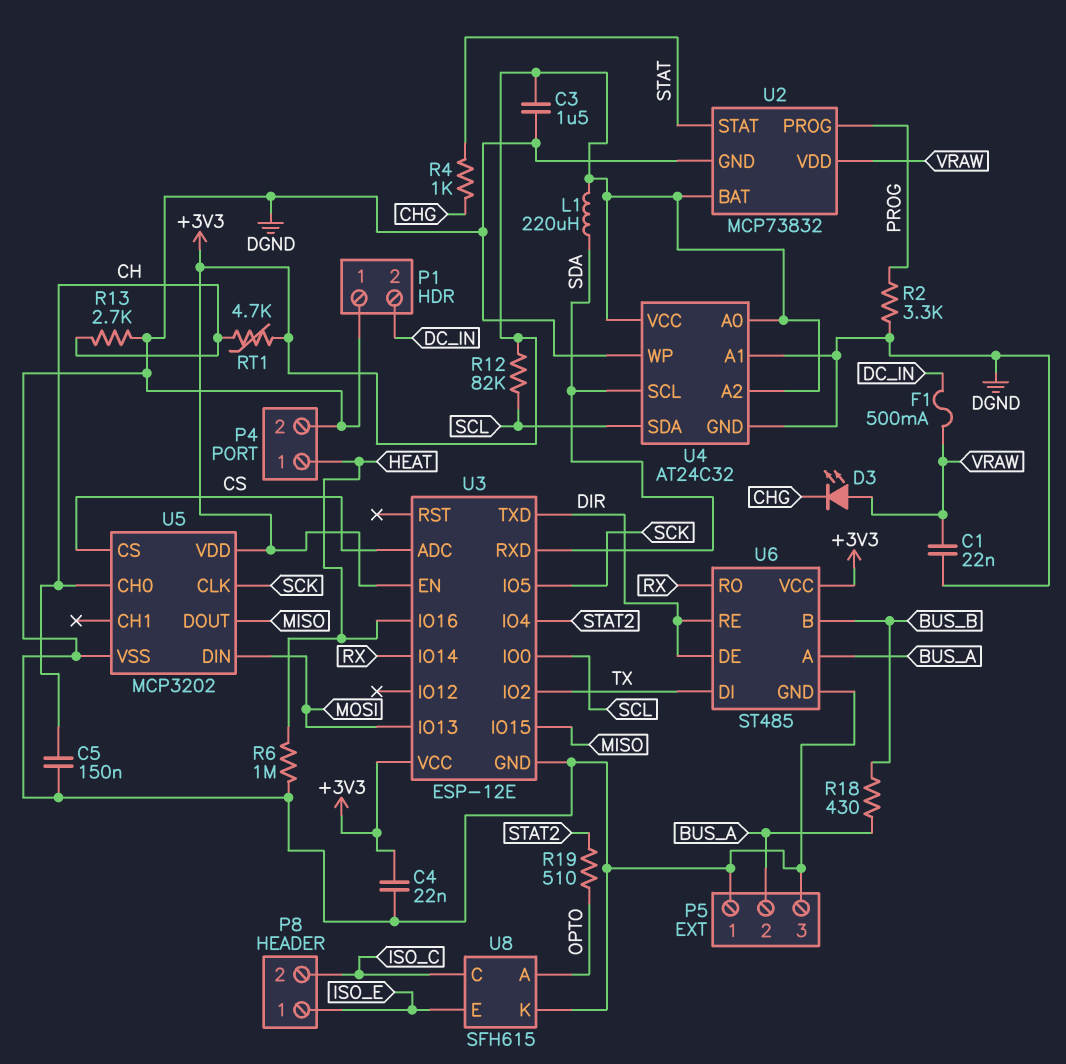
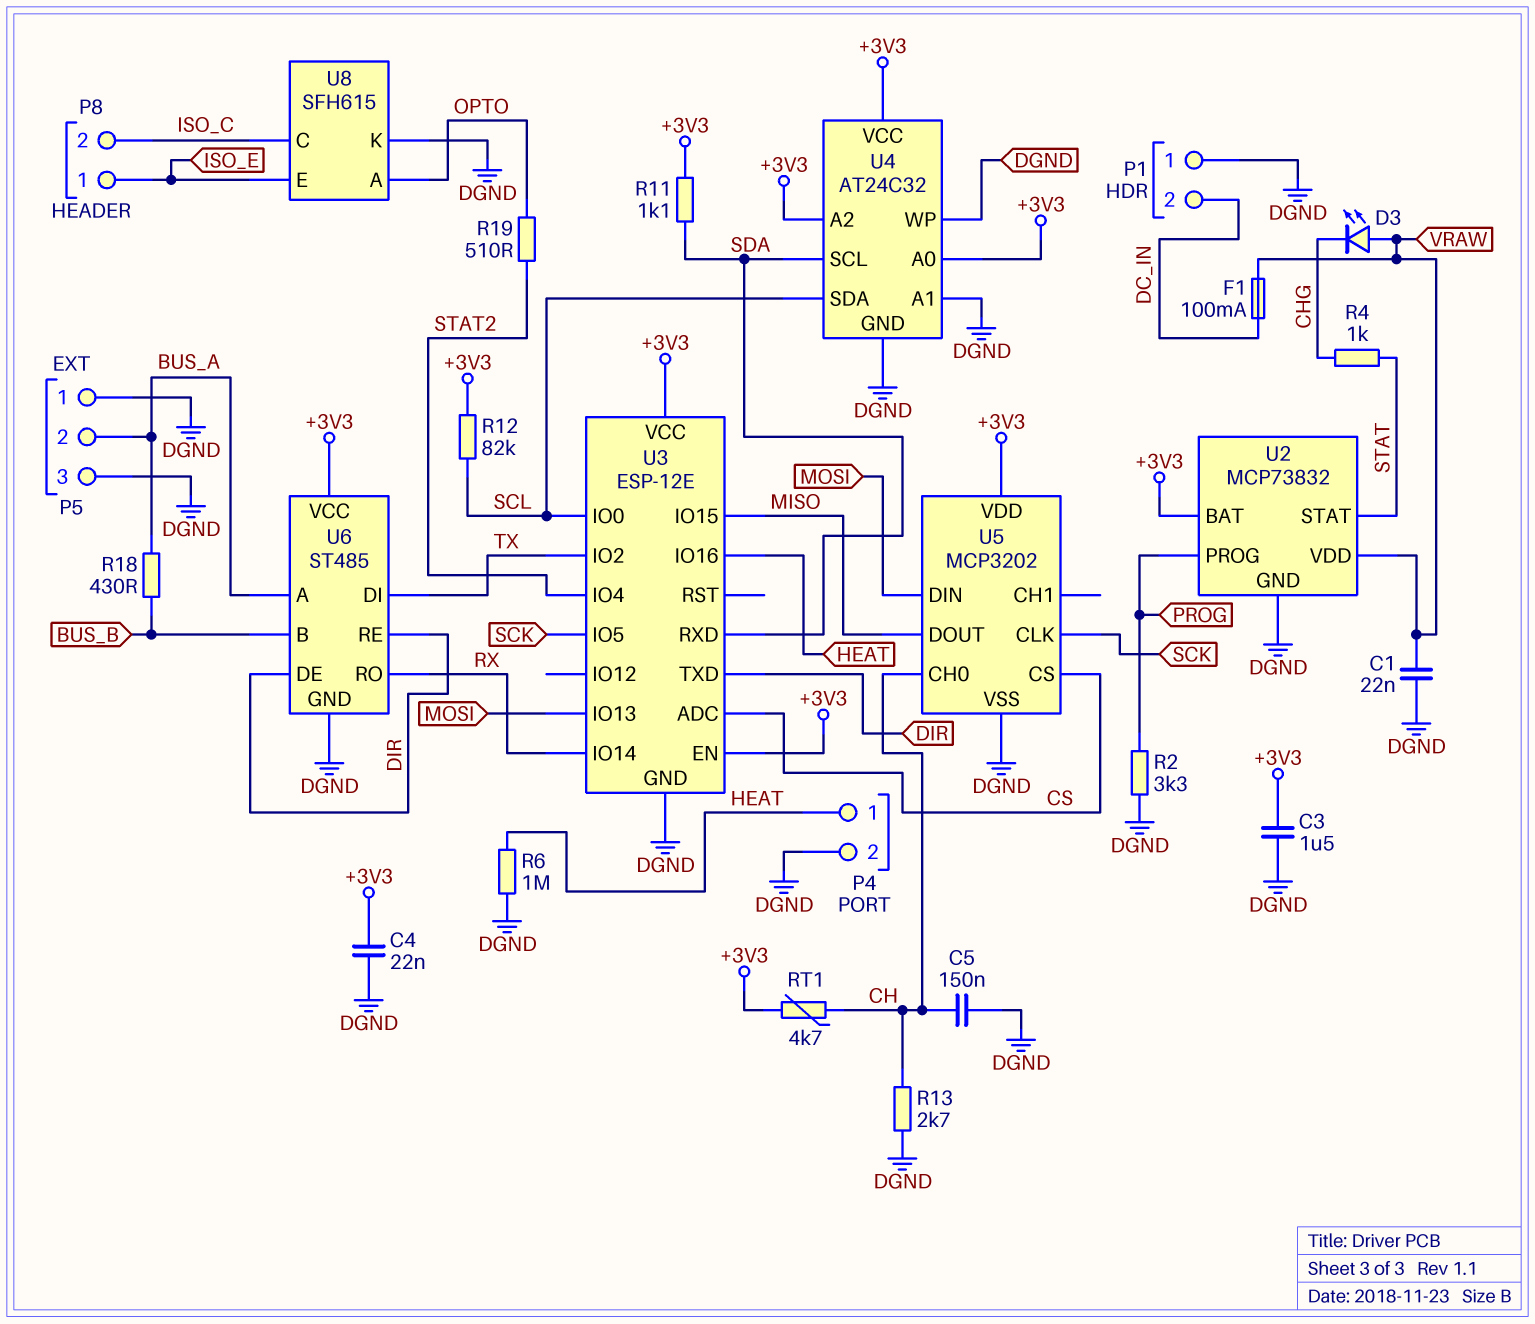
F1: 500mA (DC_IN, VRAW) -> 100mA (DC_IN, VRAW)
L1: 220uH (+3V3, SDA) -> none
R11: none -> 1.1k (+3V3, SDA)

